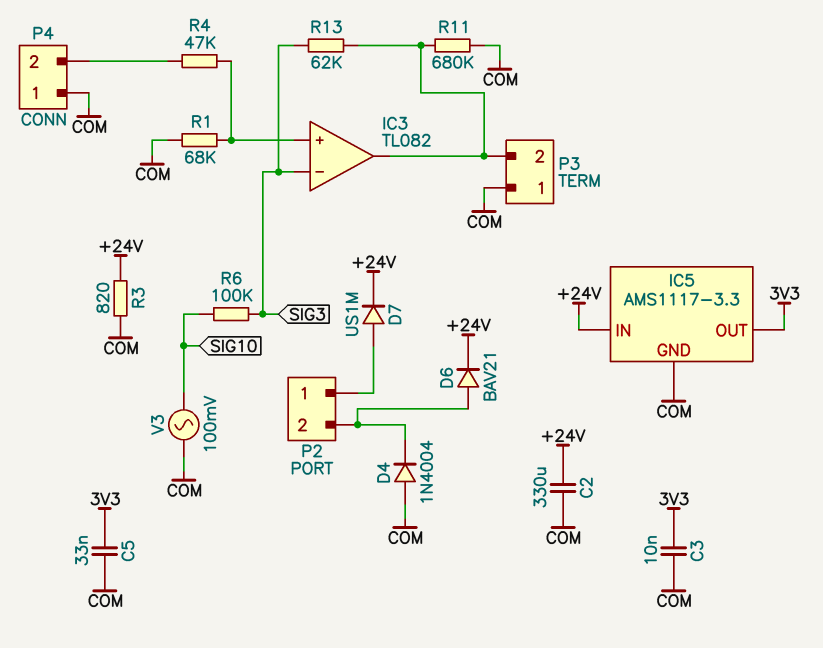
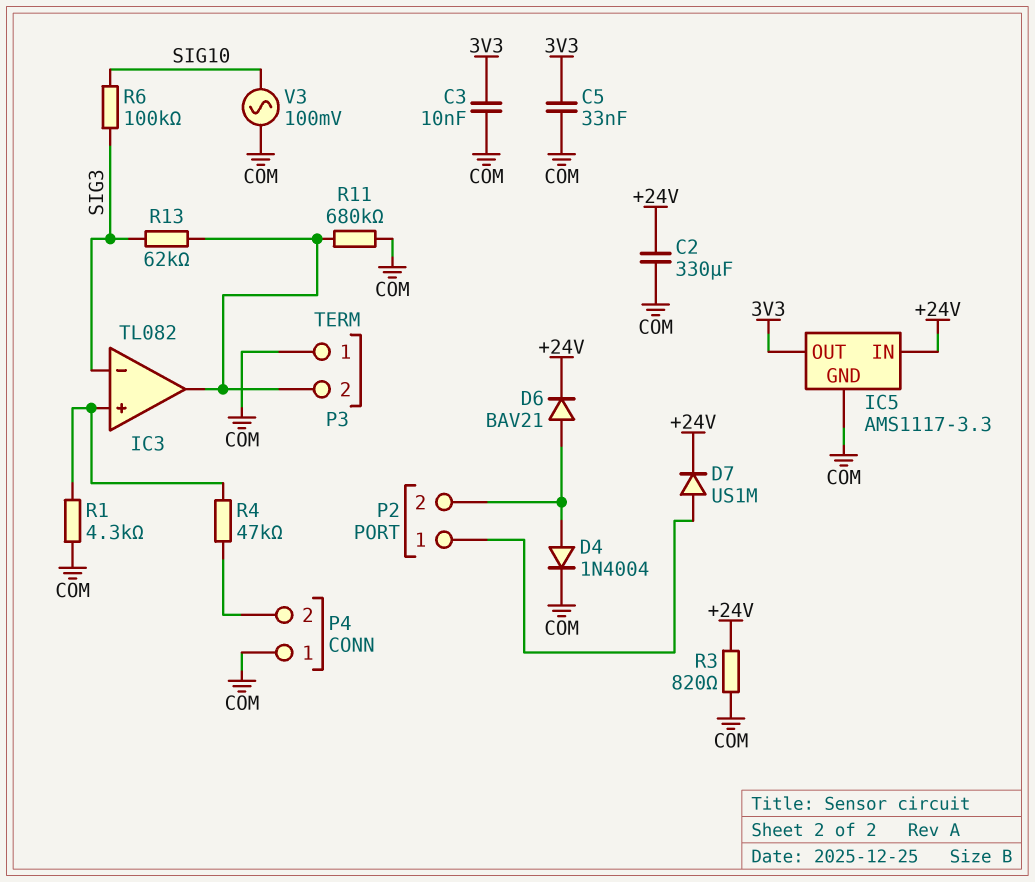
D4: diode 1N4004 (A COM, K P2/2) -> diode 1N4004 (A P2/2, K COM)
R1: 68k (COM, IC3/in+) -> 4.3k (COM, IC3/in+)

